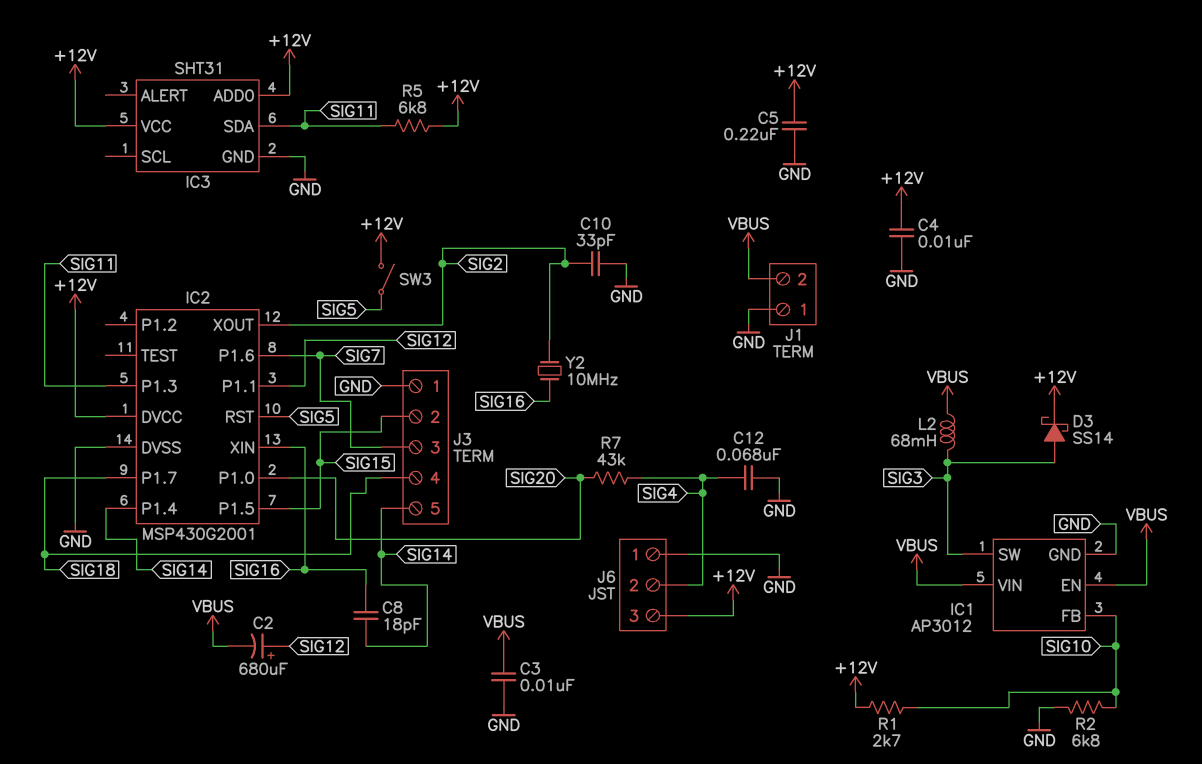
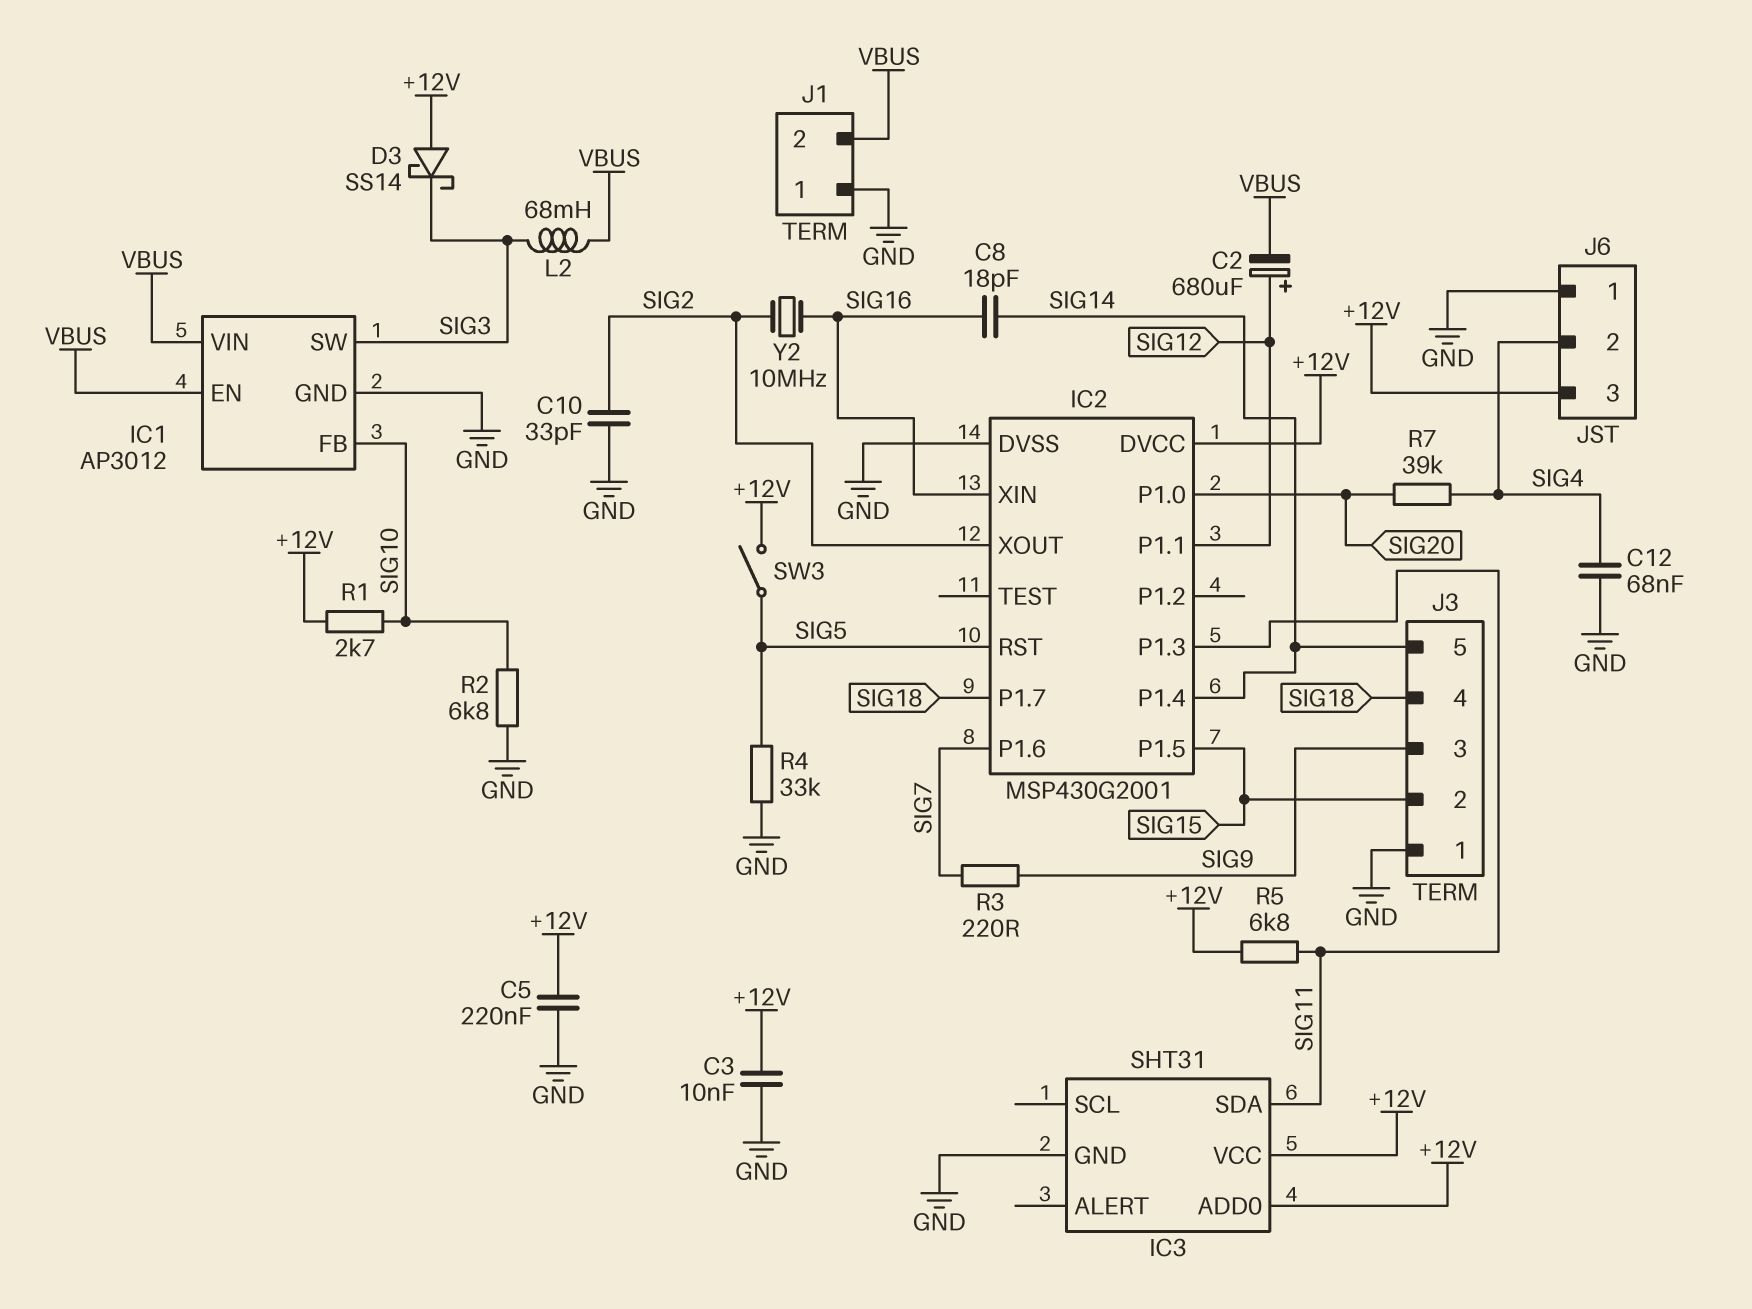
C3: 10nF (GND, VBUS) -> 10nF (+12V, GND)
C4: 10nF (+12V, GND) -> none
D3: schottky SS14 (A SIG3, K +12V) -> schottky SS14 (A +12V, K SIG3)
J3 pin 3: SIG7 -> SIG9
R3: none -> 220 (SIG7, SIG9)
R4: none -> 33k (GND, SIG5)
R7: 43k (SIG4, SIG20) -> 39k (SIG4, SIG20)

